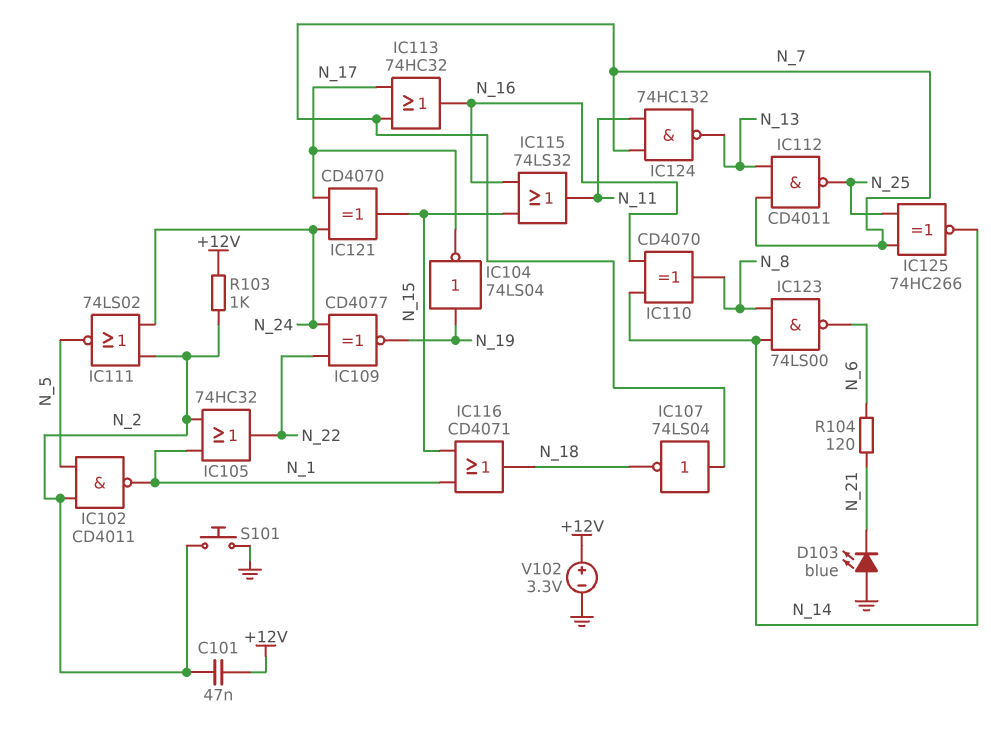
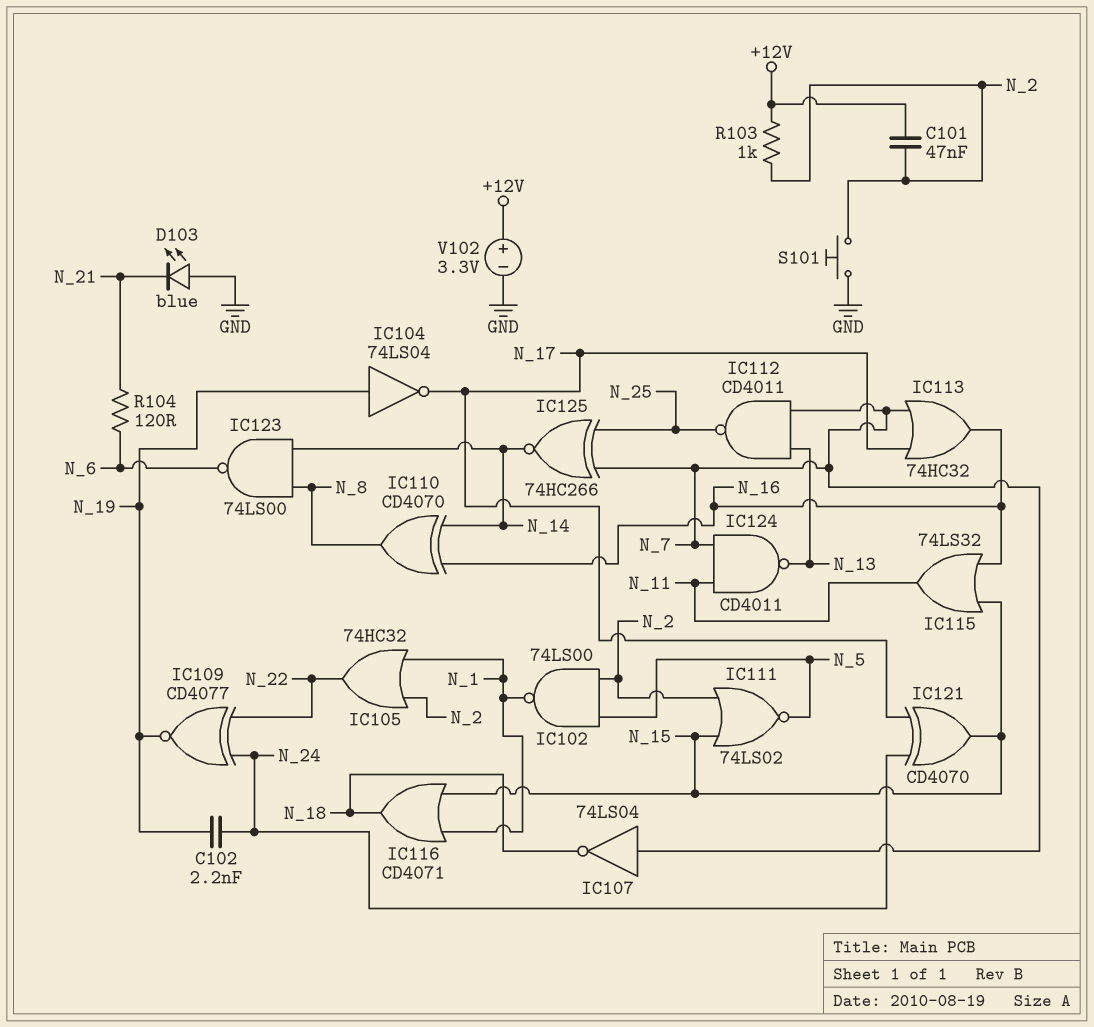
C102: none -> 2.2nF (N_19, N_24)
IC102: NAND CD4011 (in N_2, in N_5, out N_1) -> NAND 74LS00 (in N_2, in N_5, out N_1)
IC111: NOR 74LS02 (in N_2, in N_24, out N_5) -> NOR 74LS02 (in N_2, in N_15, out N_5)
IC124: NAND 74HC132 (in N_7, in N_11, out N_13) -> NAND CD4011 (in N_7, in N_11, out N_13)

